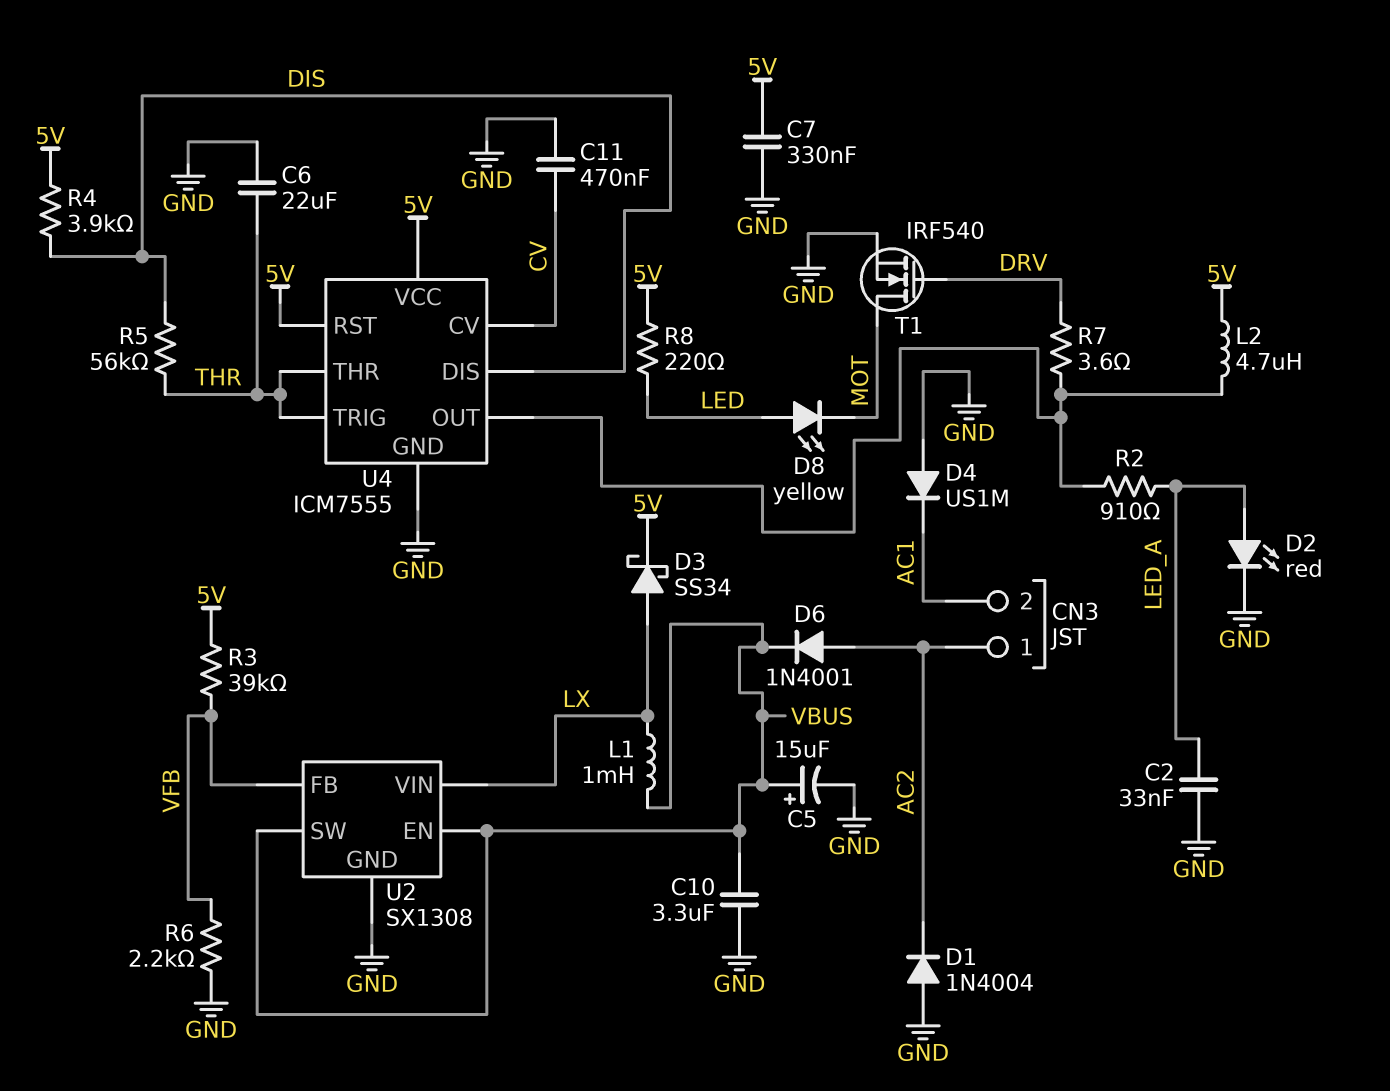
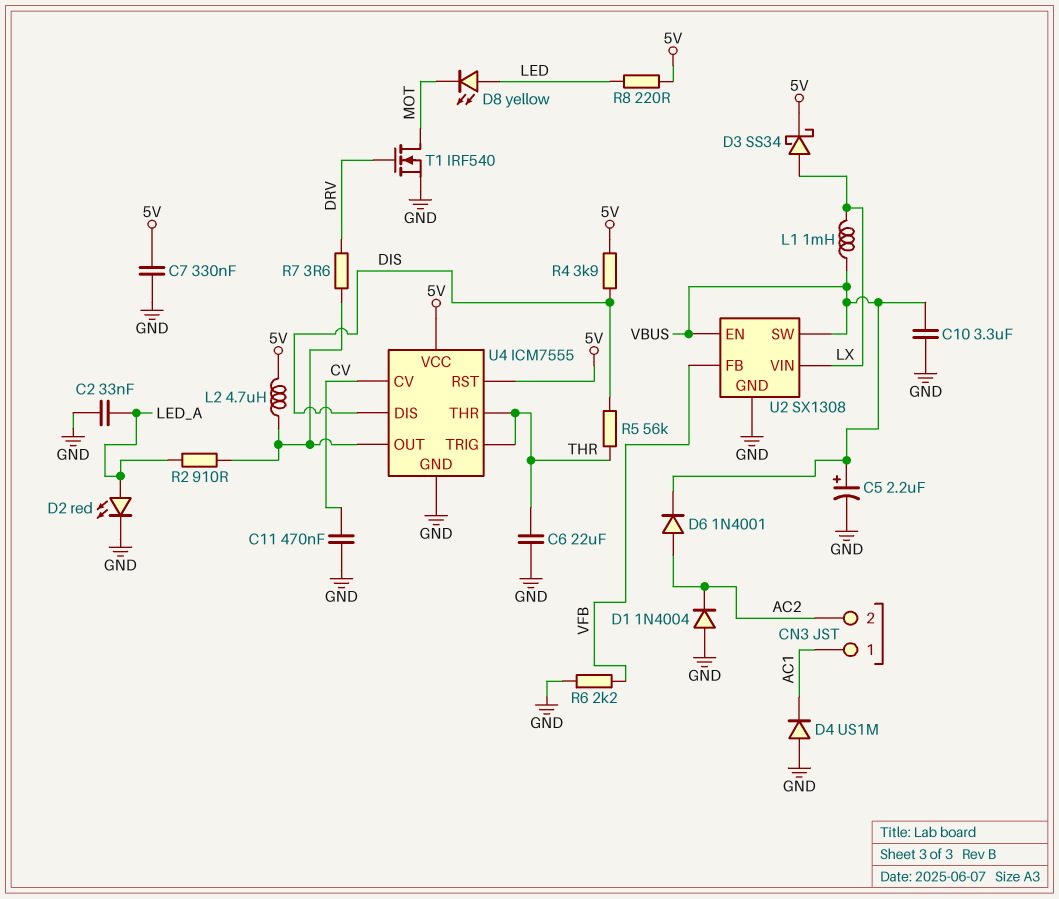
C5: 15uF (plus VBUS, minus GND) -> 2.2uF (plus VBUS, minus GND)
CN3 pin 1: AC2 -> AC1
CN3 pin 2: AC1 -> AC2
R3: 39k (5V, VFB) -> none

